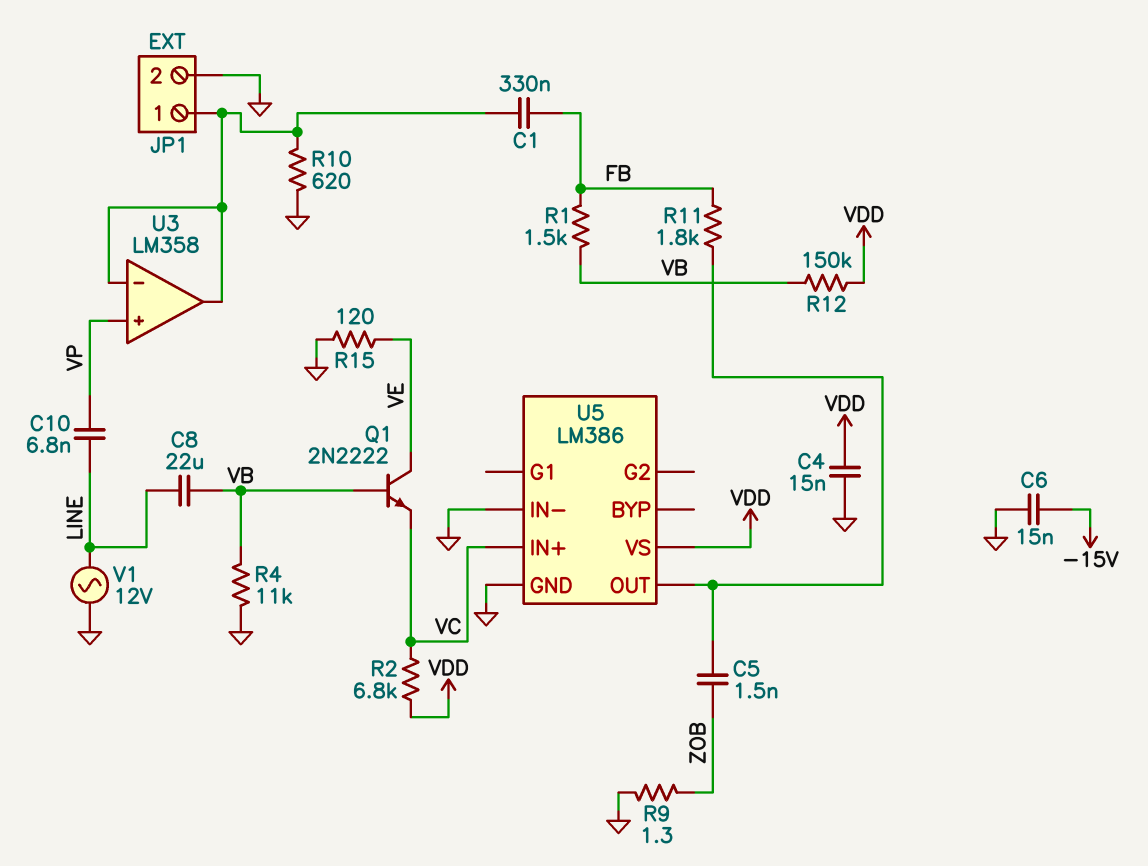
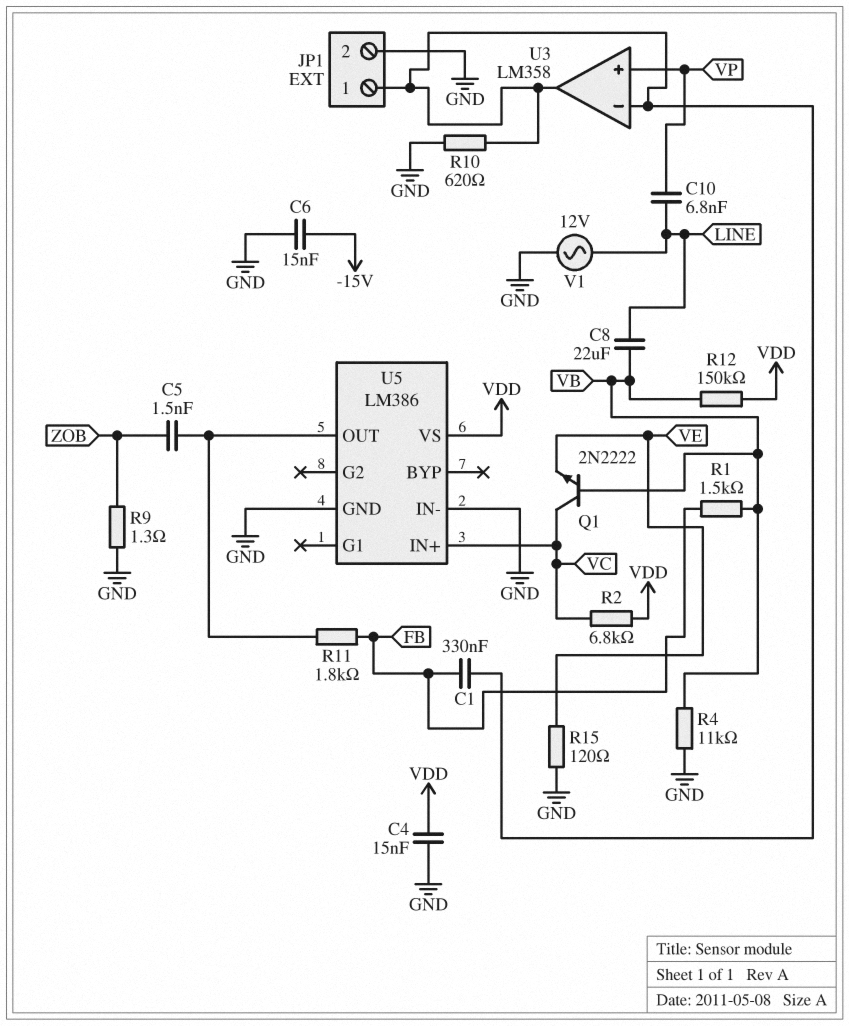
Q1: NPN 2N2222 (B VB, C VE, E VC) -> NPN 2N2222 (B VB, C VC, E VE)

